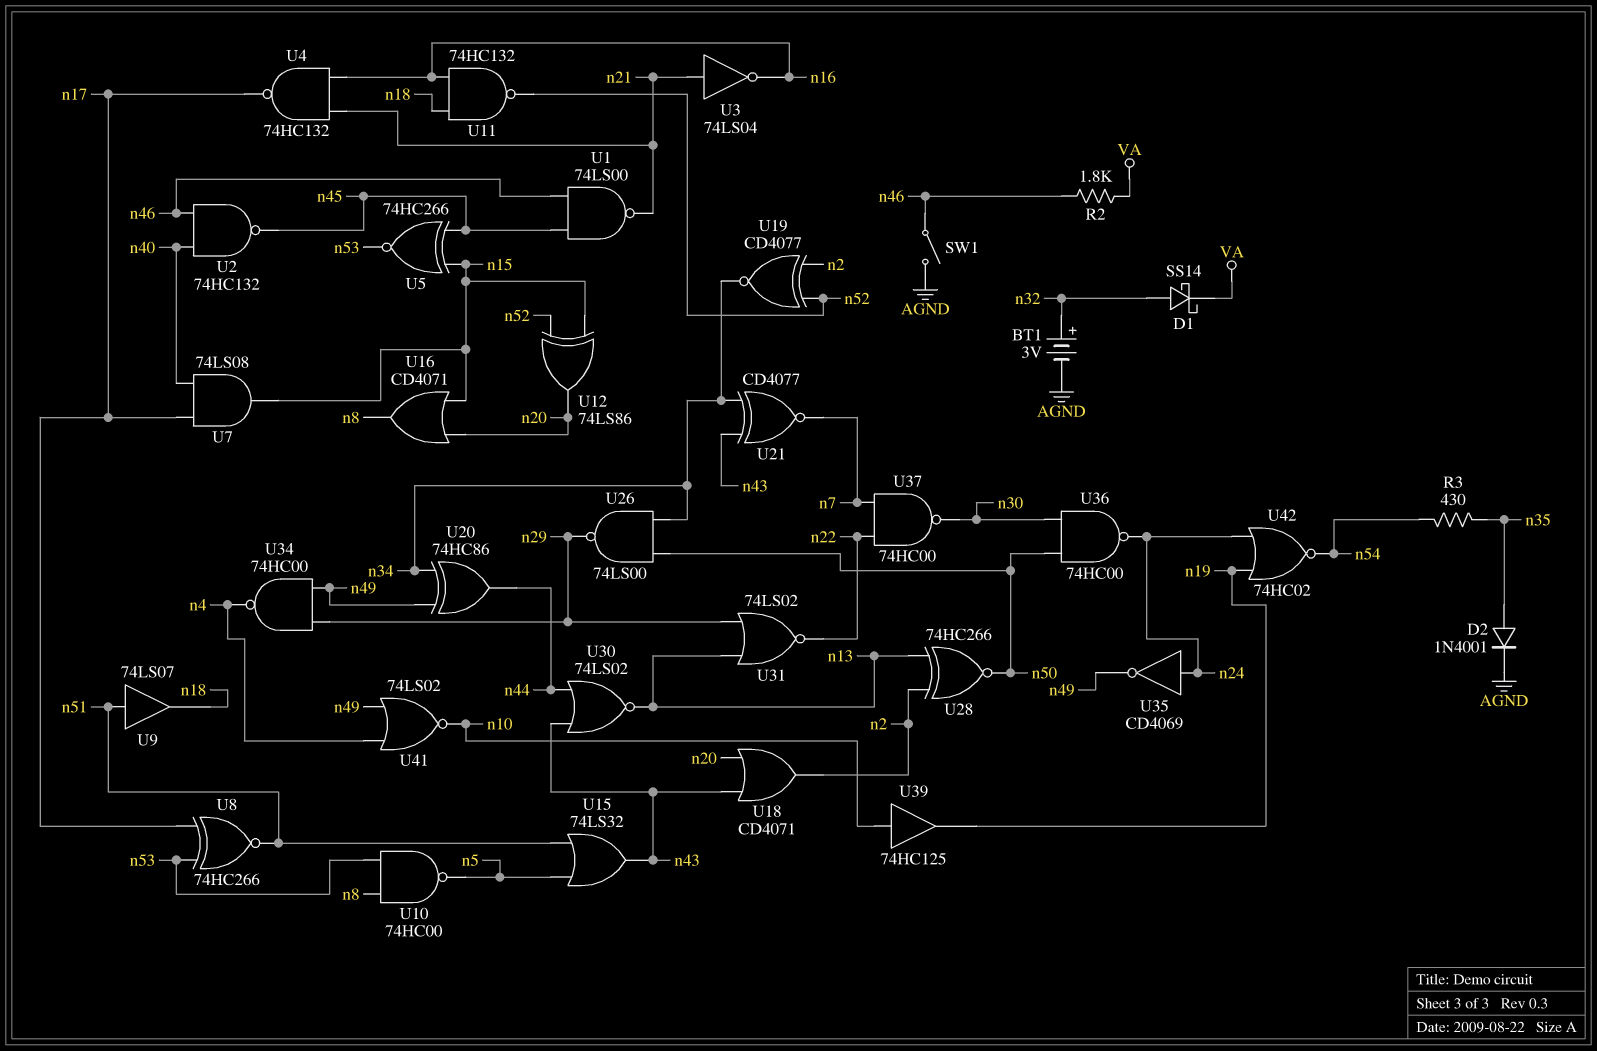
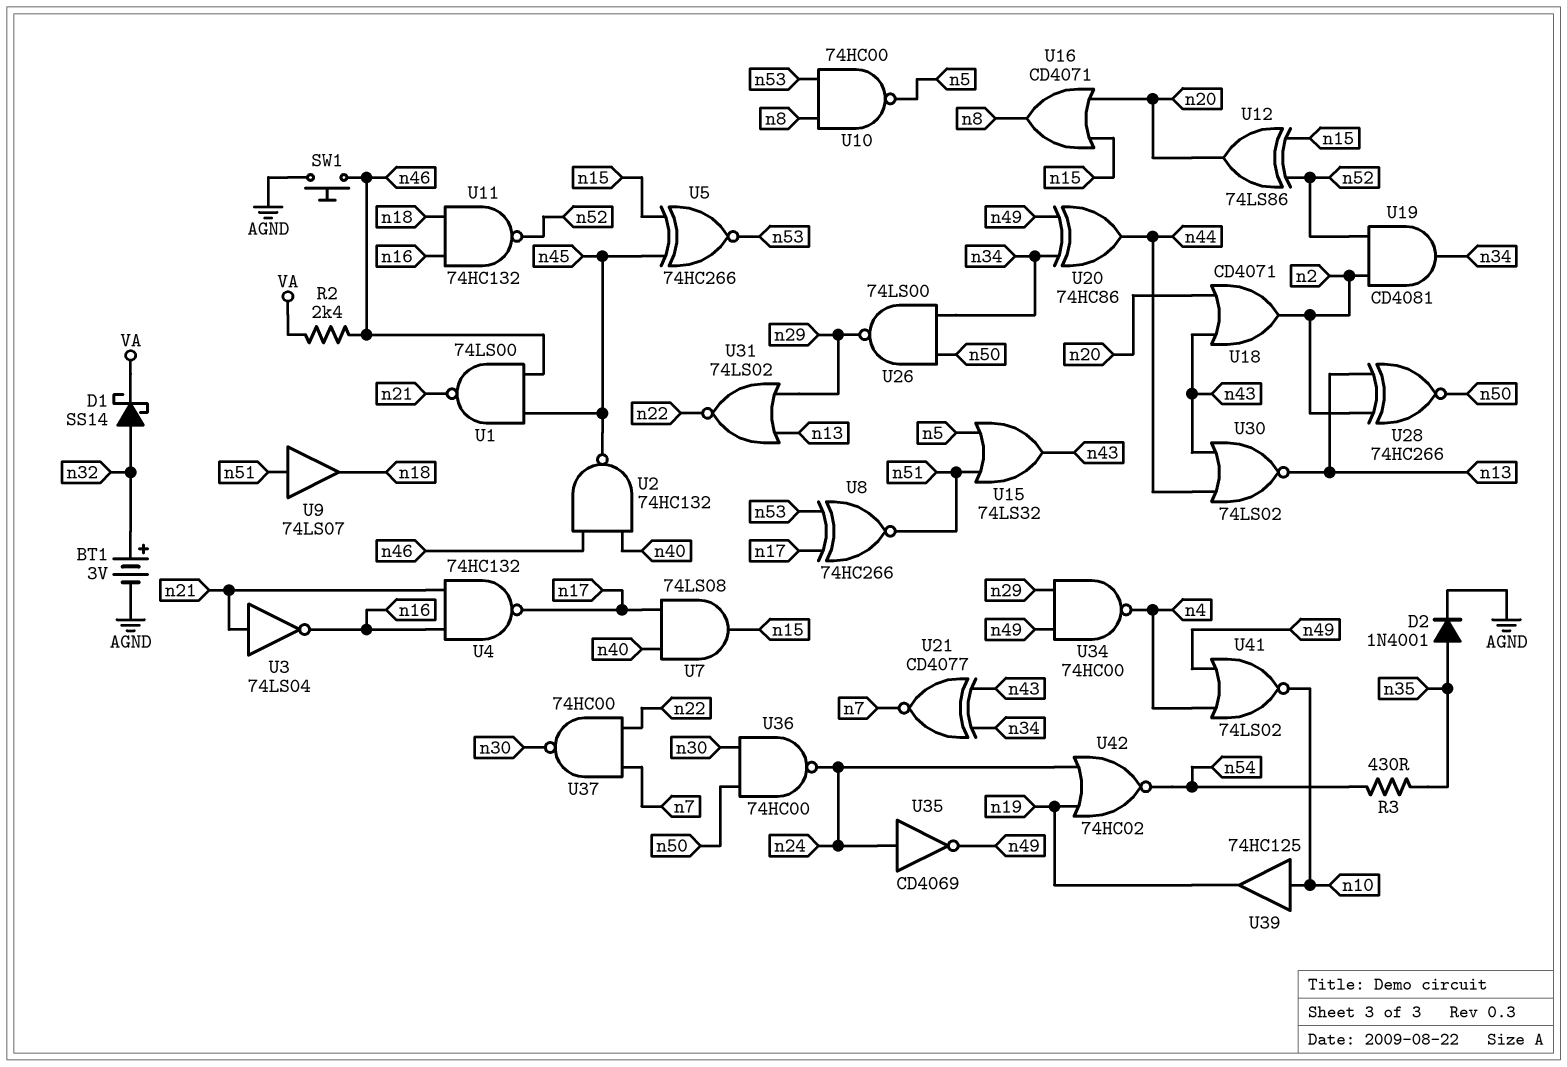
R2: 1.8k (VA, n46) -> 2.4k (VA, n46)
SW1: switch (AGND, n46) -> button (AGND, n46)
U19: XNOR CD4077 (in n2, in n52, out n34) -> AND CD4081 (in n2, in n52, out n34)

